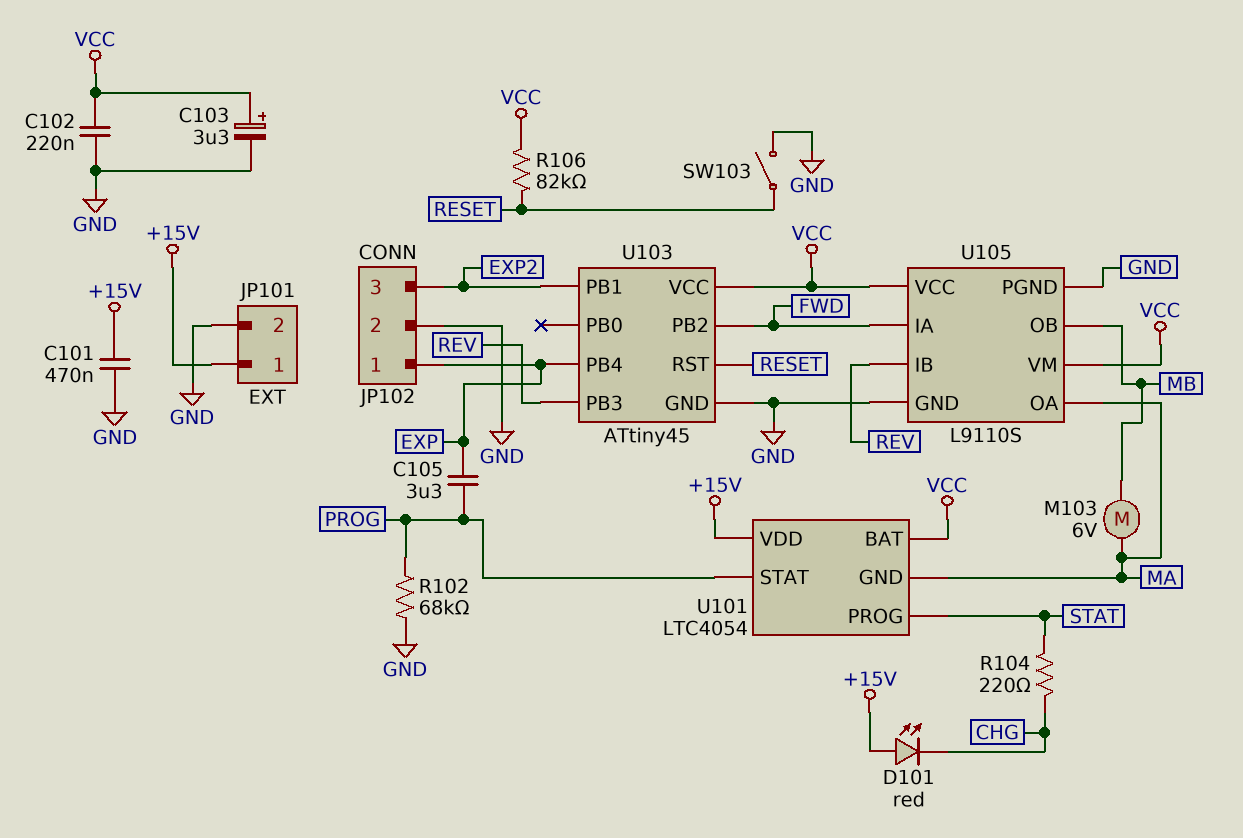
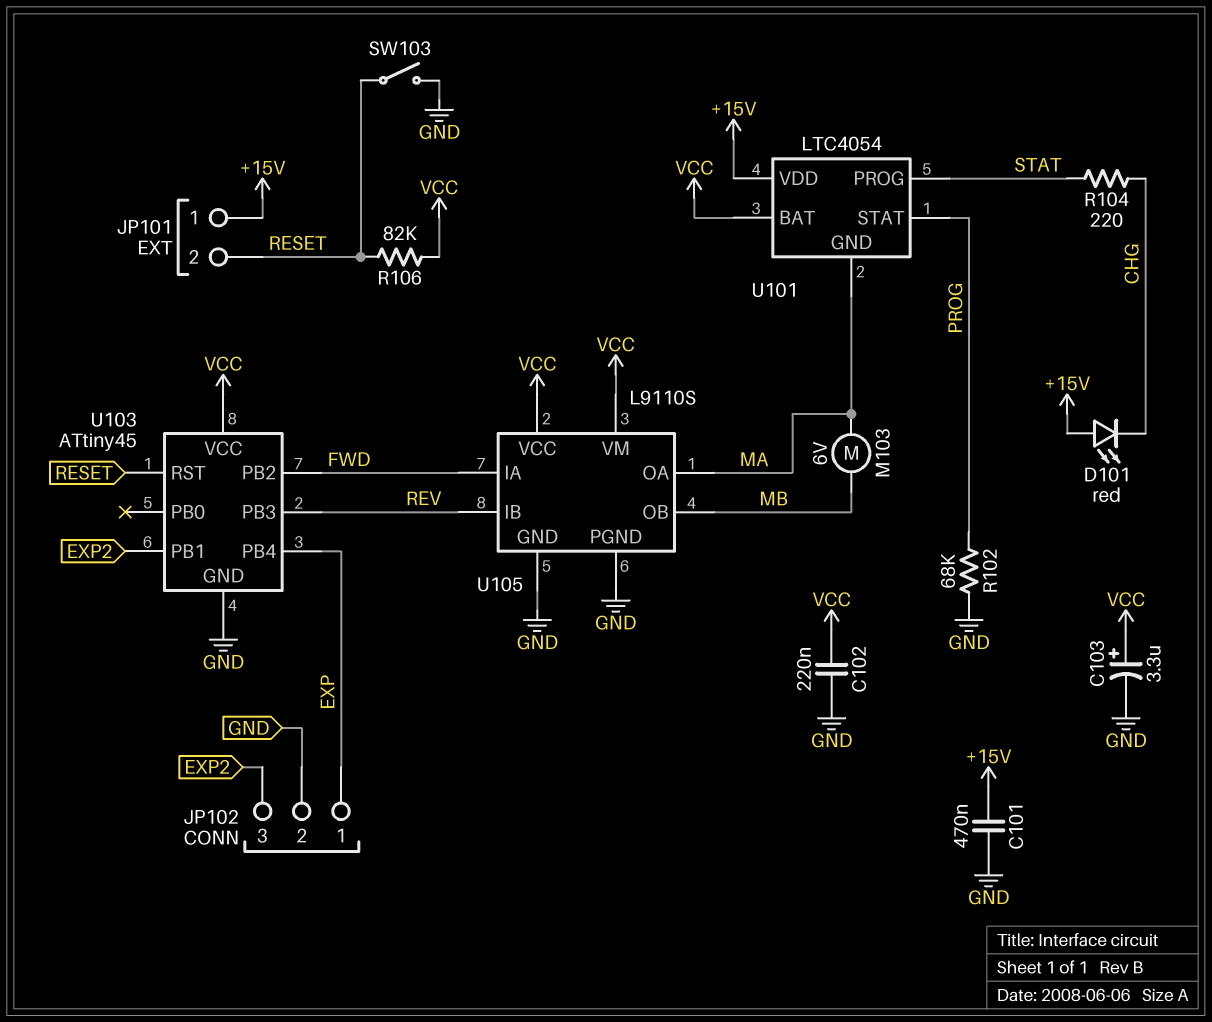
C105: 3.3uF (EXP, PROG) -> none
JP101 pin 2: GND -> RESET

